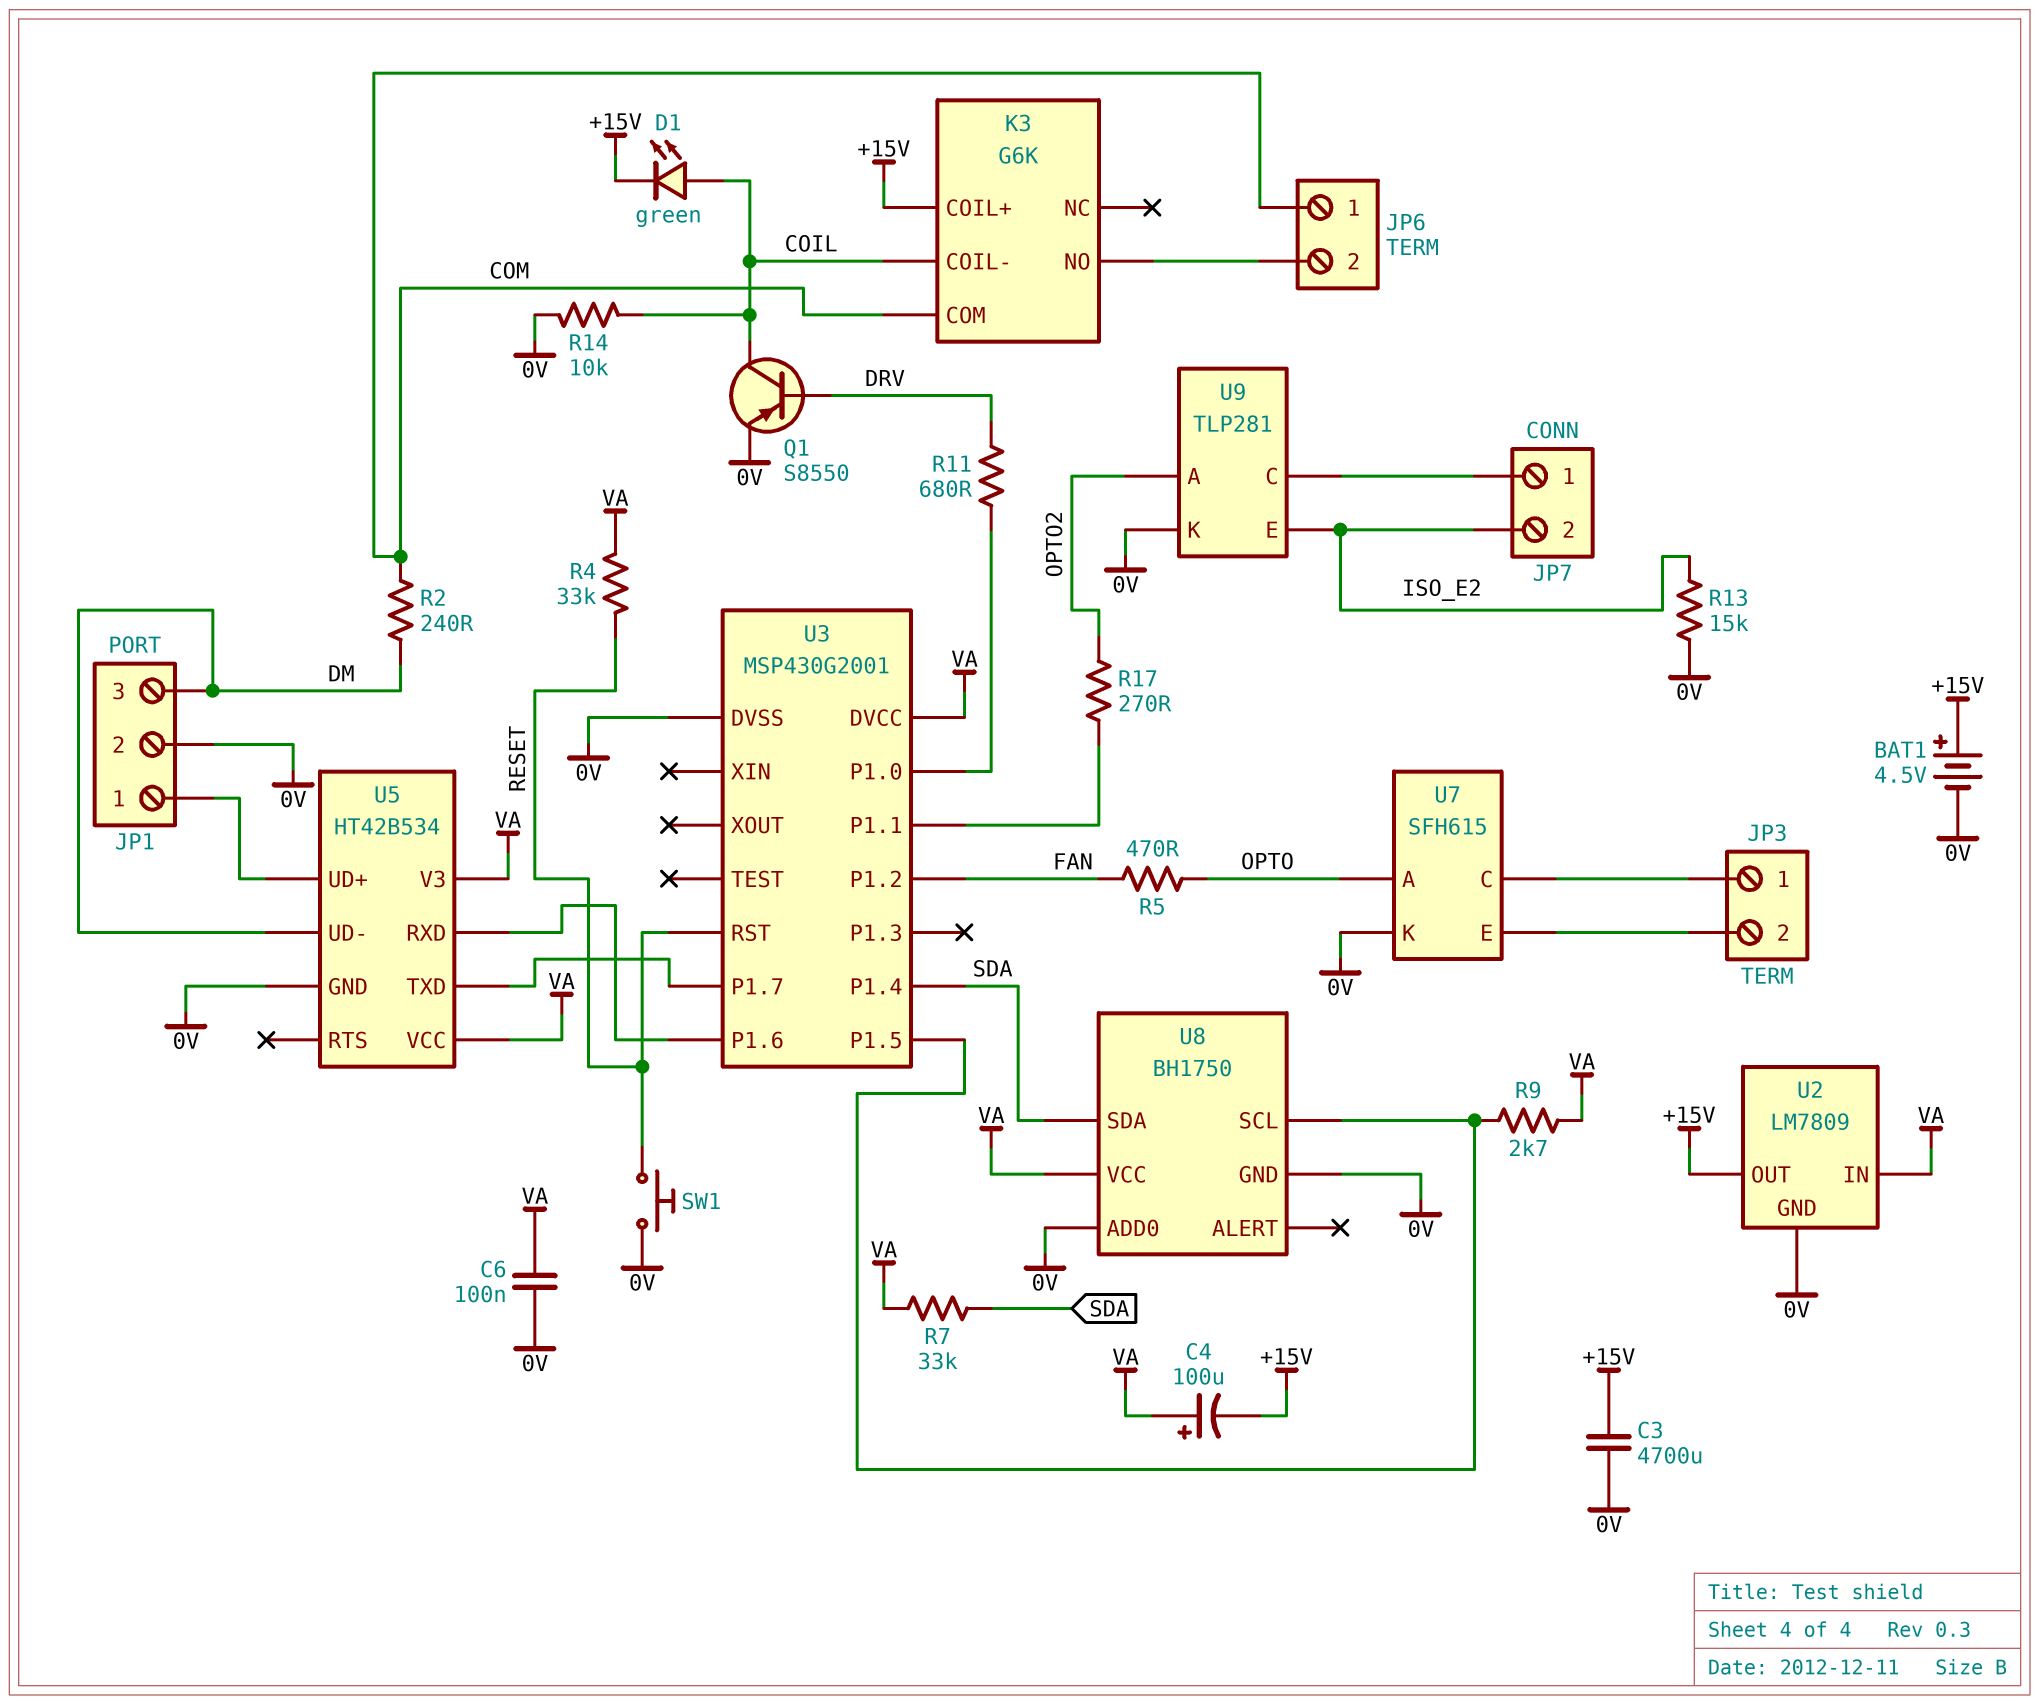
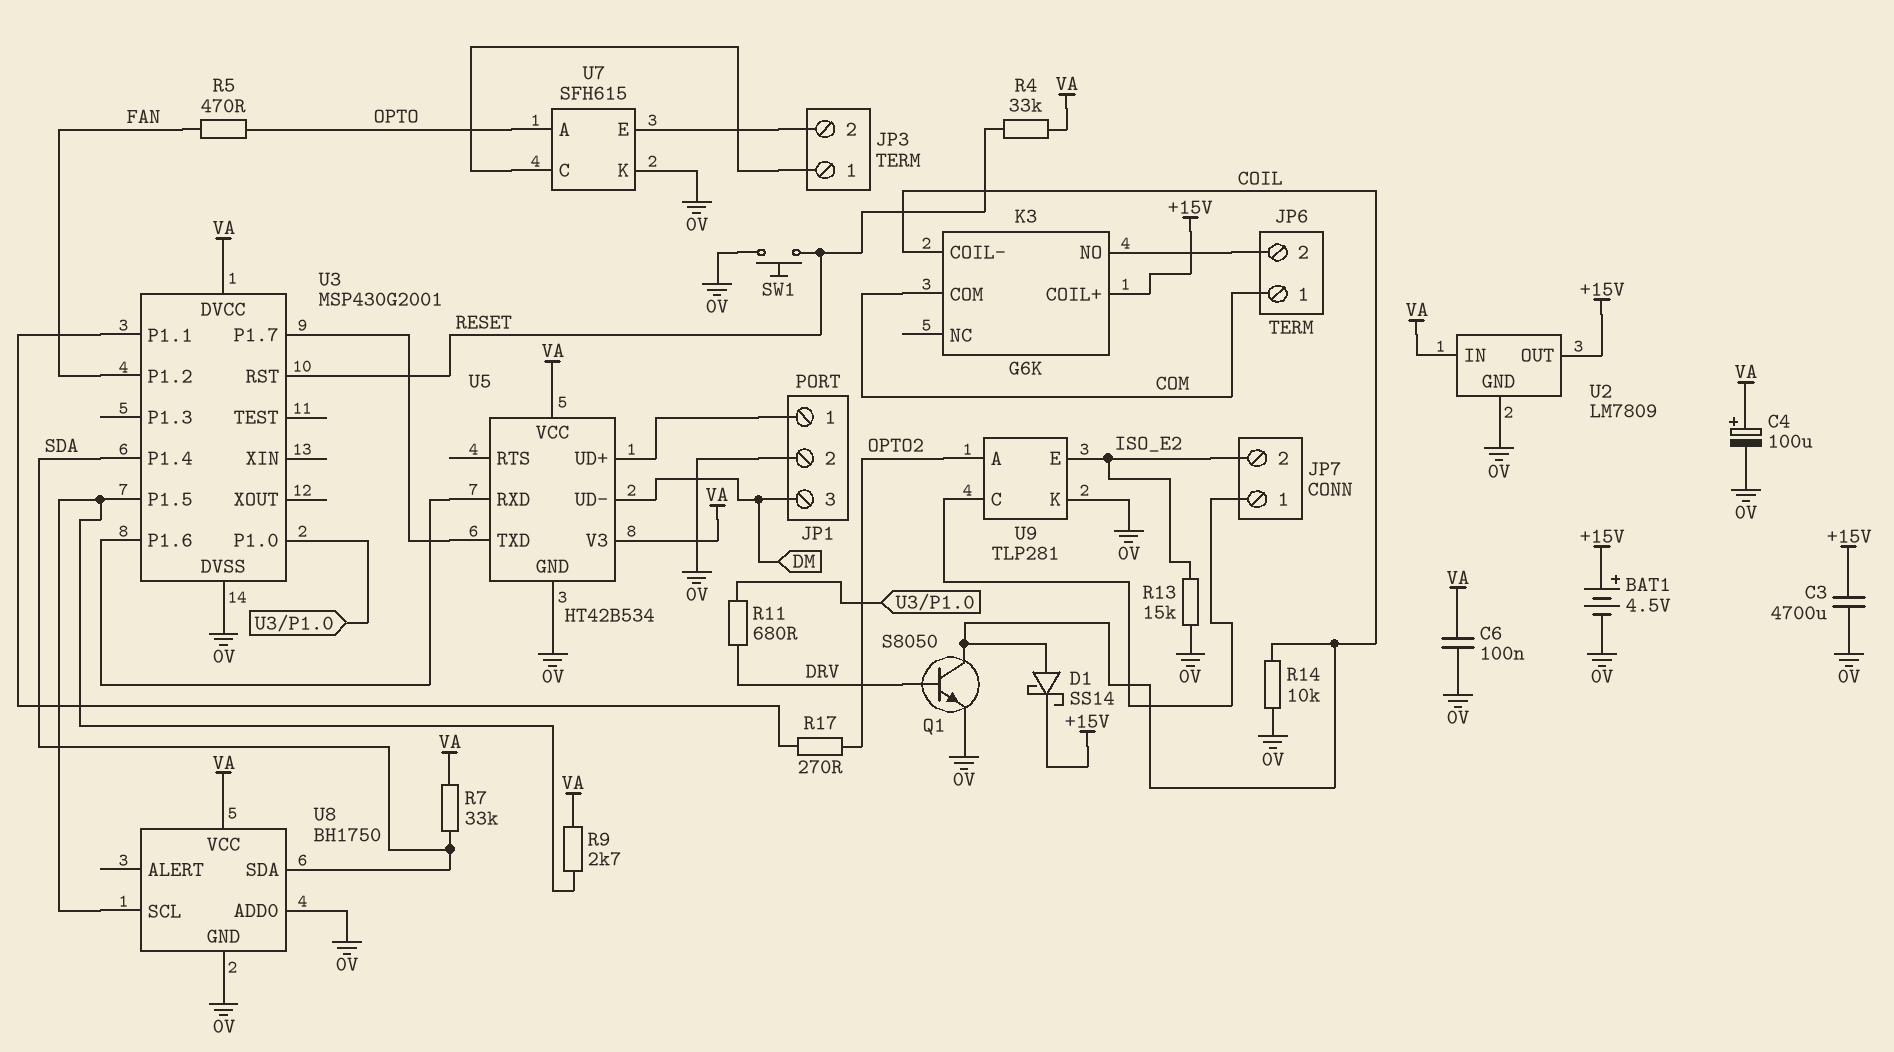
C4: 100uF (plus VA, minus +15V) -> 100uF (plus VA, minus 0V)
D1: LED green (A COIL, K +15V) -> schottky SS14 (A COIL, K +15V)
Q1: PNP S8550 (B DRV, C COIL, E 0V) -> NPN S8050 (B DRV, C COIL, E 0V)
R2: 240 (COM, DM) -> none

